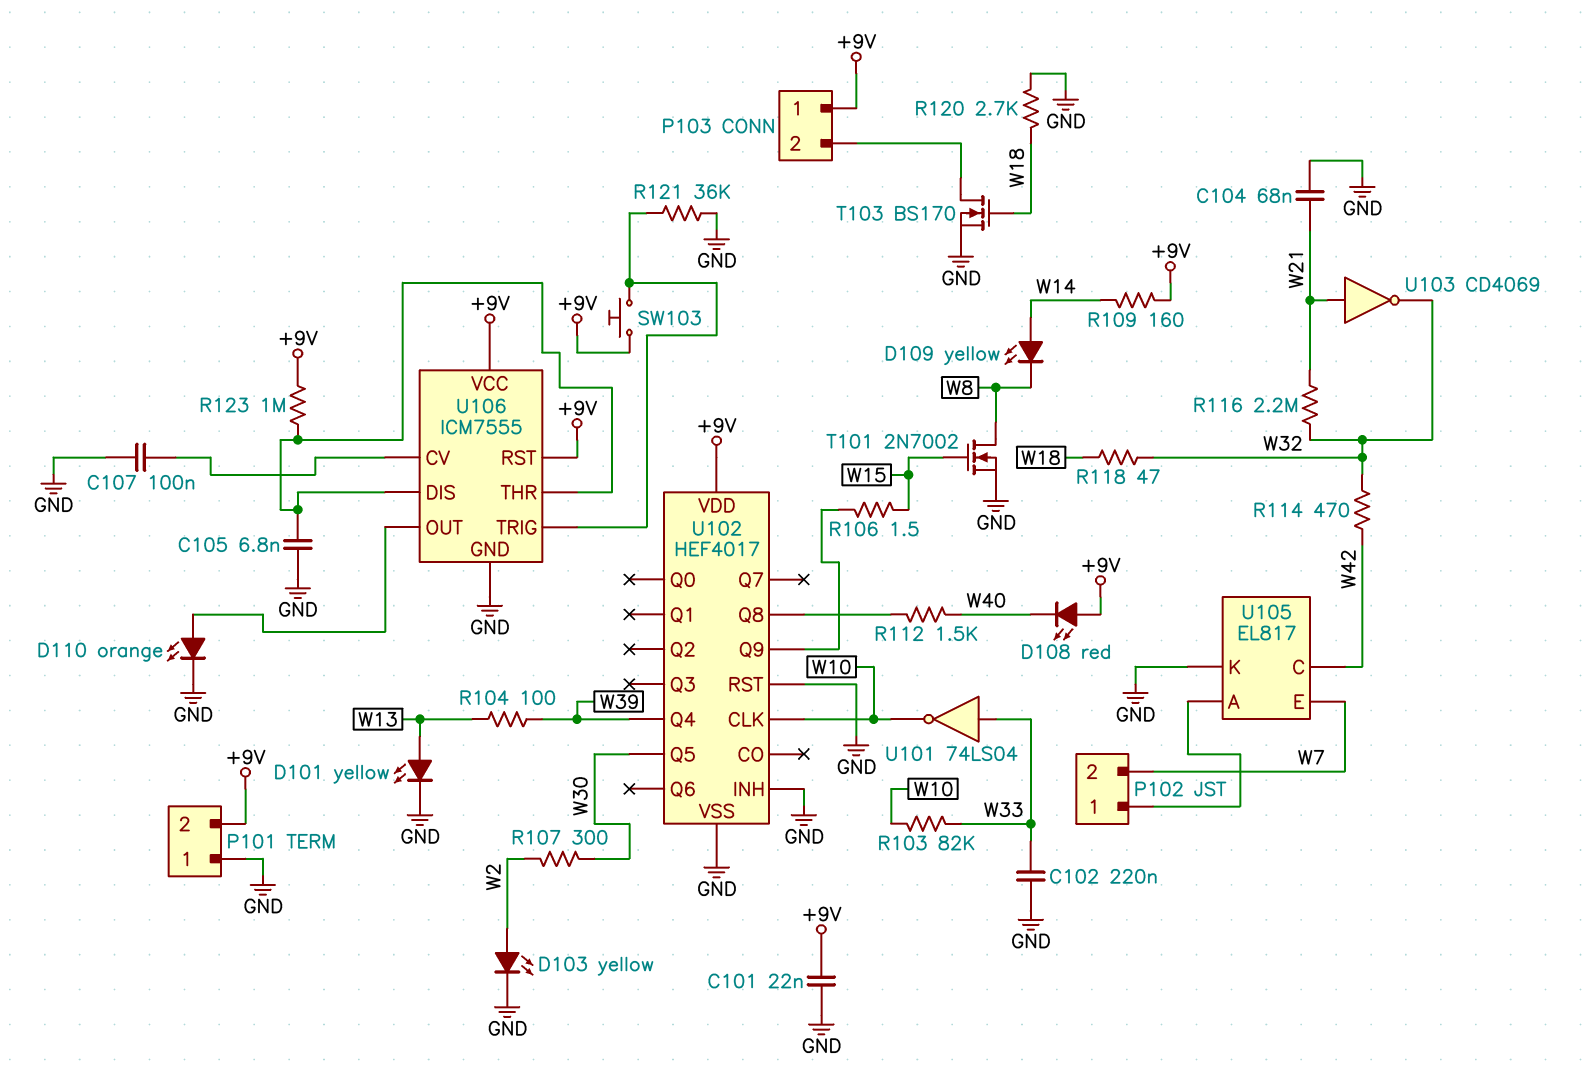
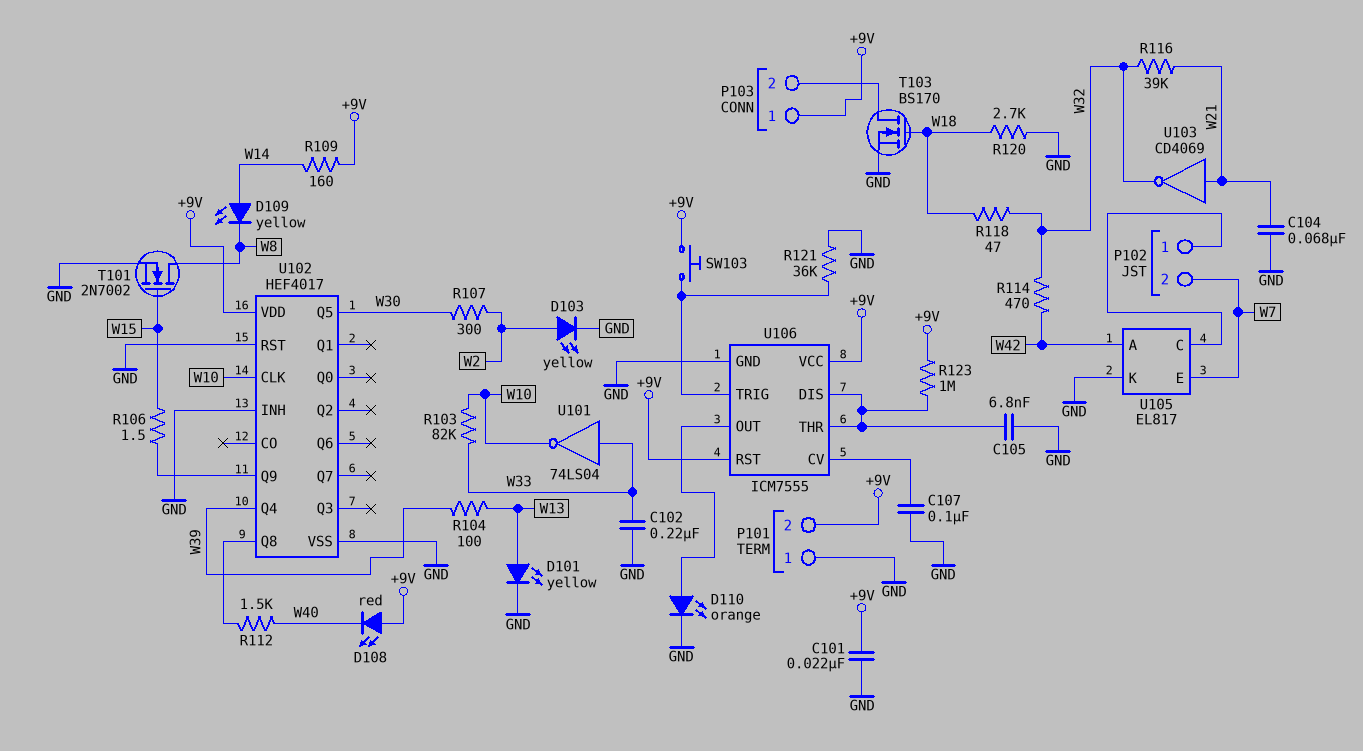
R116: 2.2M (W21, W32) -> 39k (W21, W32)
U105 pin A: P102/1 -> W42
U105 pin C: W42 -> P102/1

